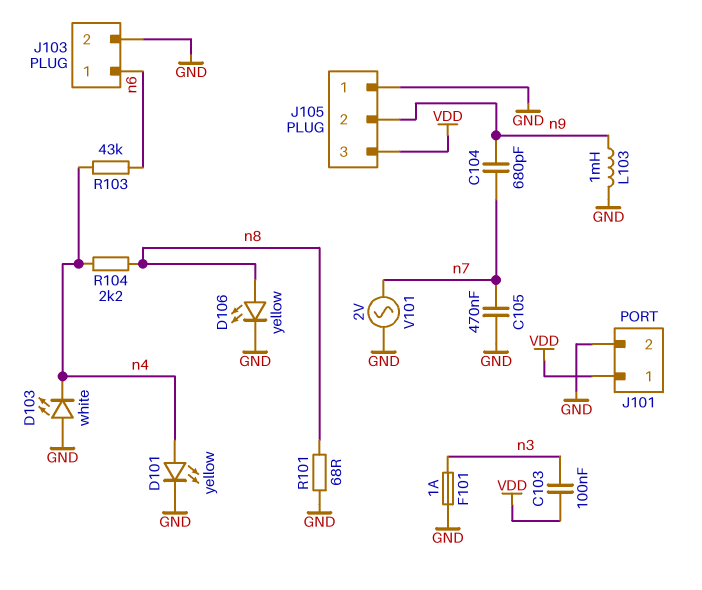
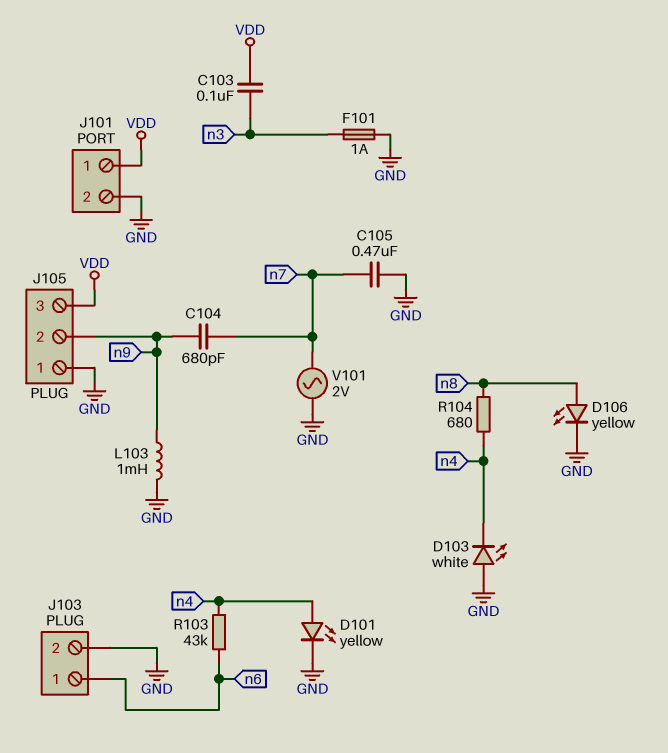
R101: 68 (GND, n8) -> none
R104: 2.2k (n4, n8) -> 680 (n4, n8)

